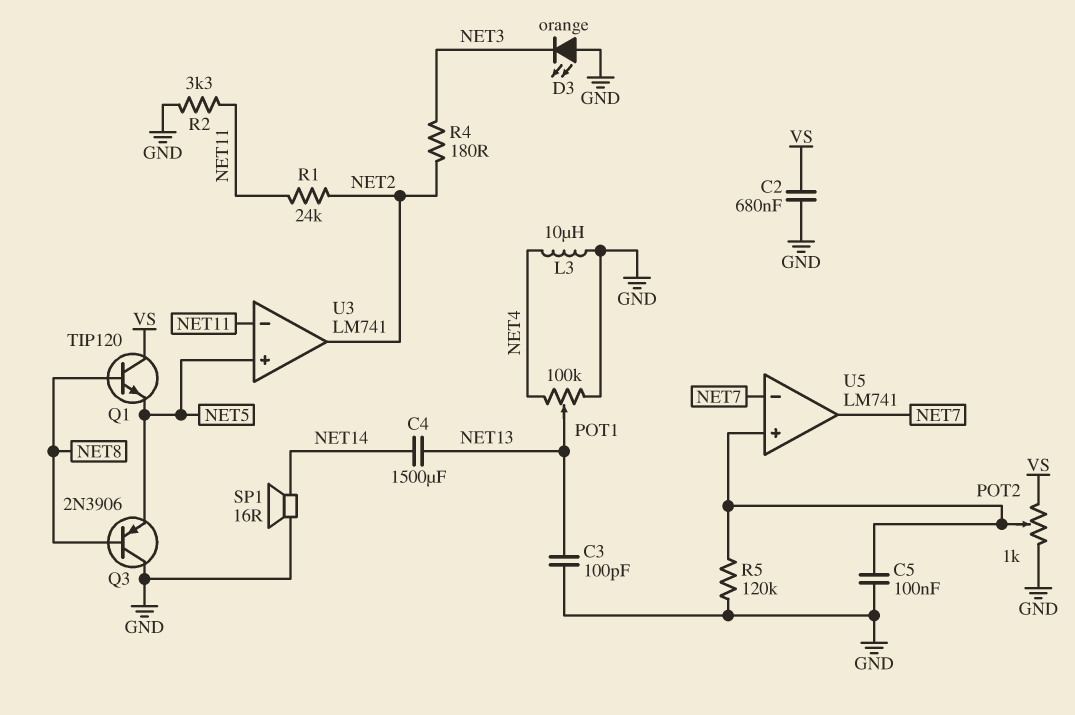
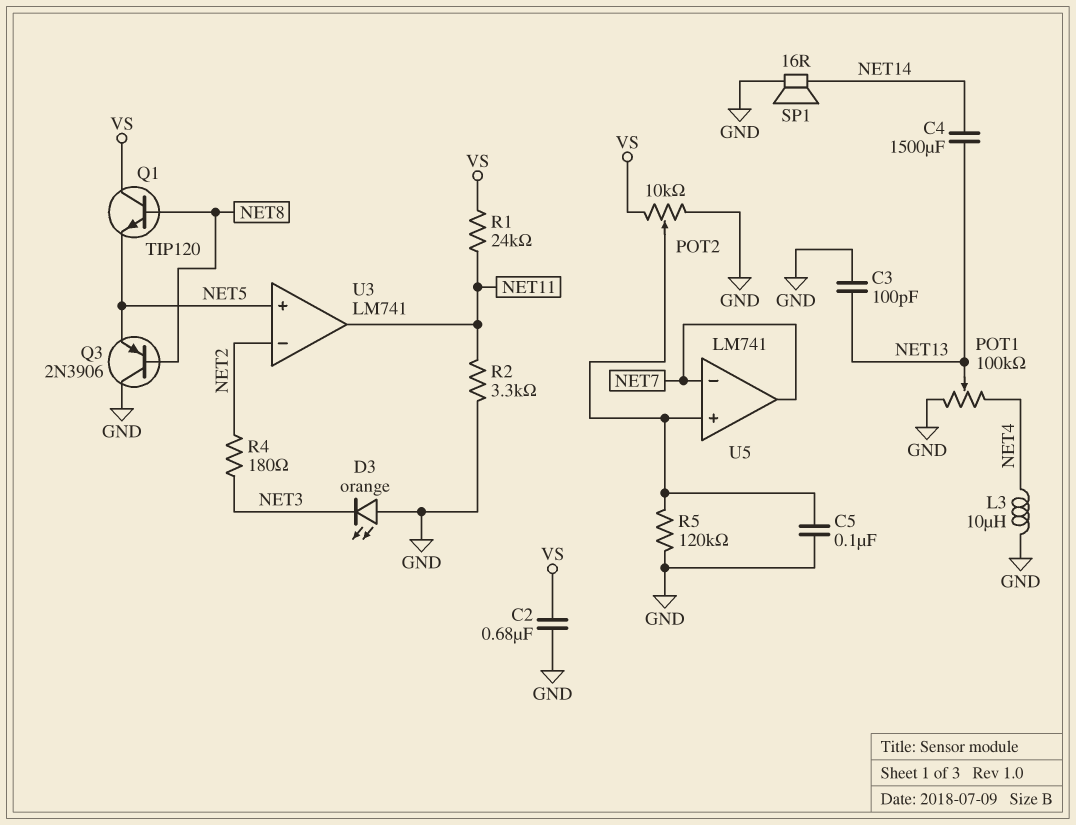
POT2: 1k (GND, VS, wiper U5/in+) -> 10k (GND, VS, wiper U5/in+)
R1: 24k (NET2, NET11) -> 24k (NET11, VS)
U3 pin in-: NET11 -> NET2
U3 pin out: NET2 -> NET11

